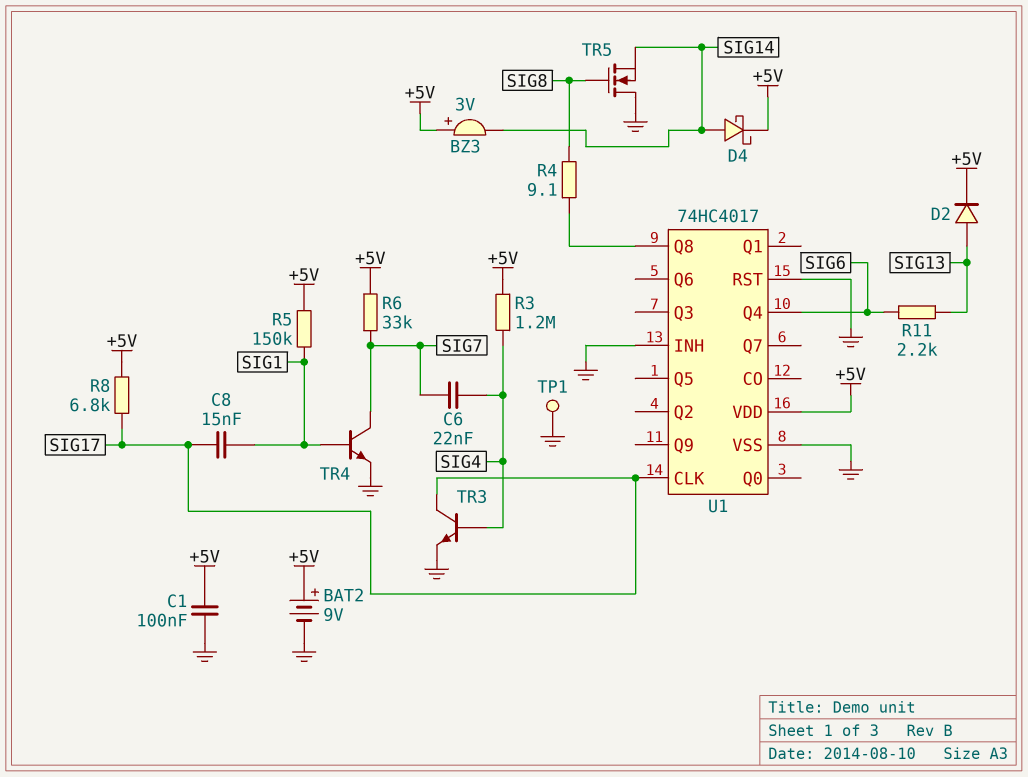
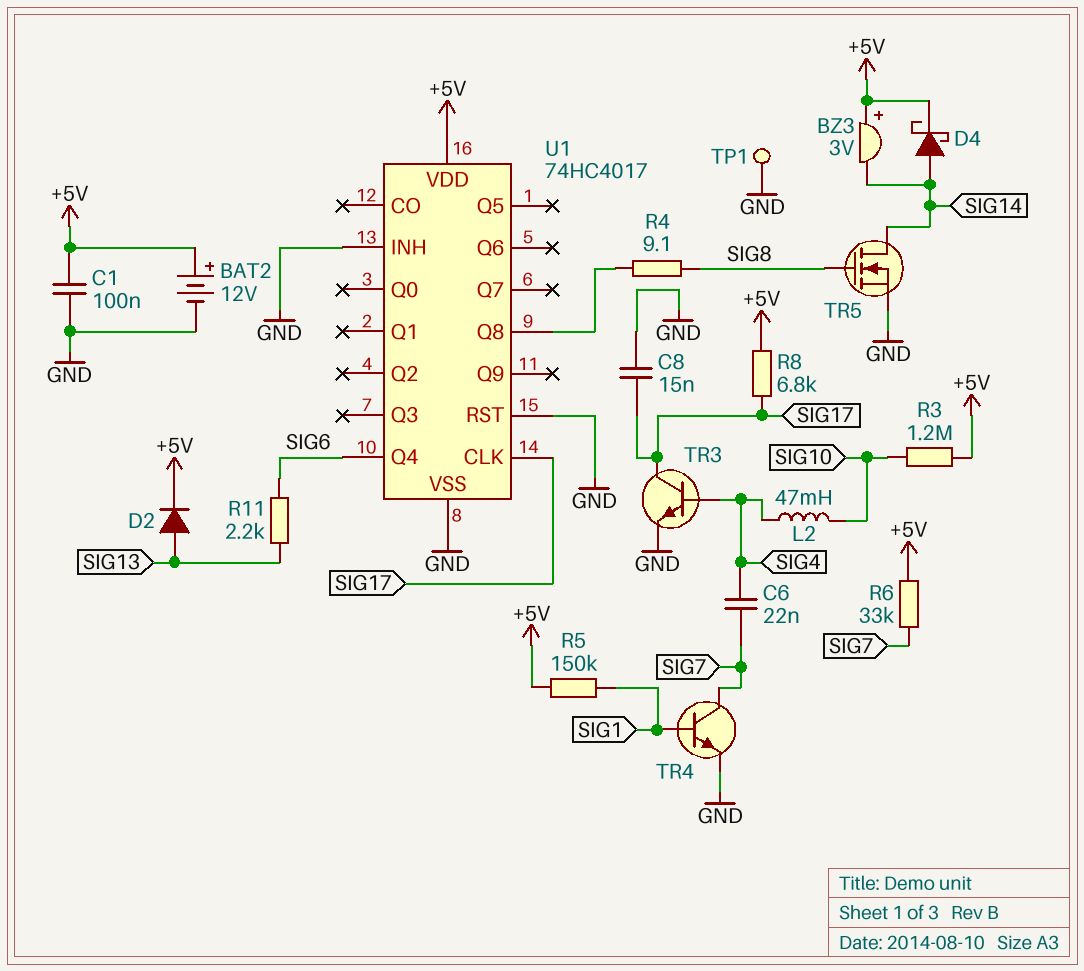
BAT2: 9V (plus +5V, minus GND) -> 12V (plus +5V, minus GND)
C8: 15nF (SIG1, SIG17) -> 15nF (GND, SIG17)
L2: none -> 47mH (SIG4, SIG10)
R3: 1.2M (+5V, SIG4) -> 1.2M (+5V, SIG10)
TR5: NMOS (G SIG8, D GND, S SIG14) -> NMOS (G SIG8, D SIG14, S GND)

